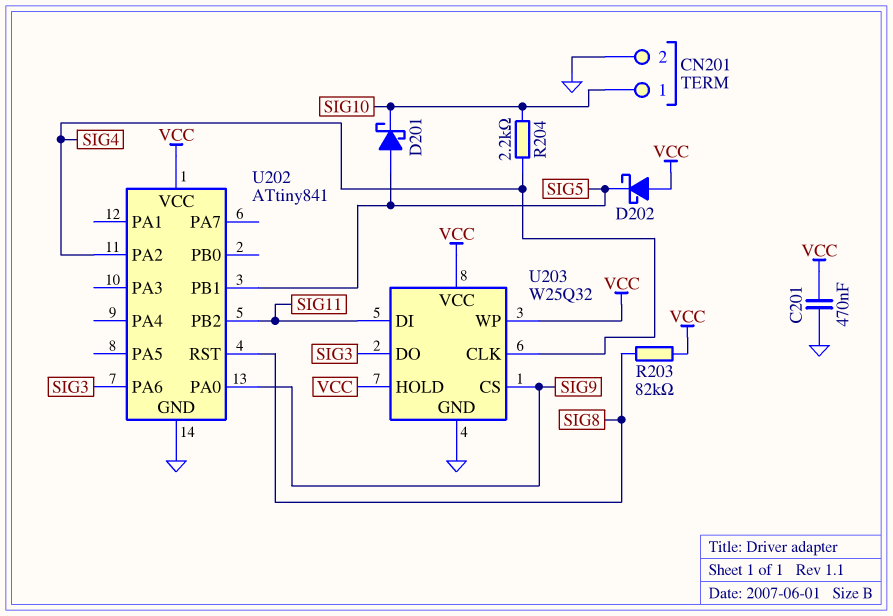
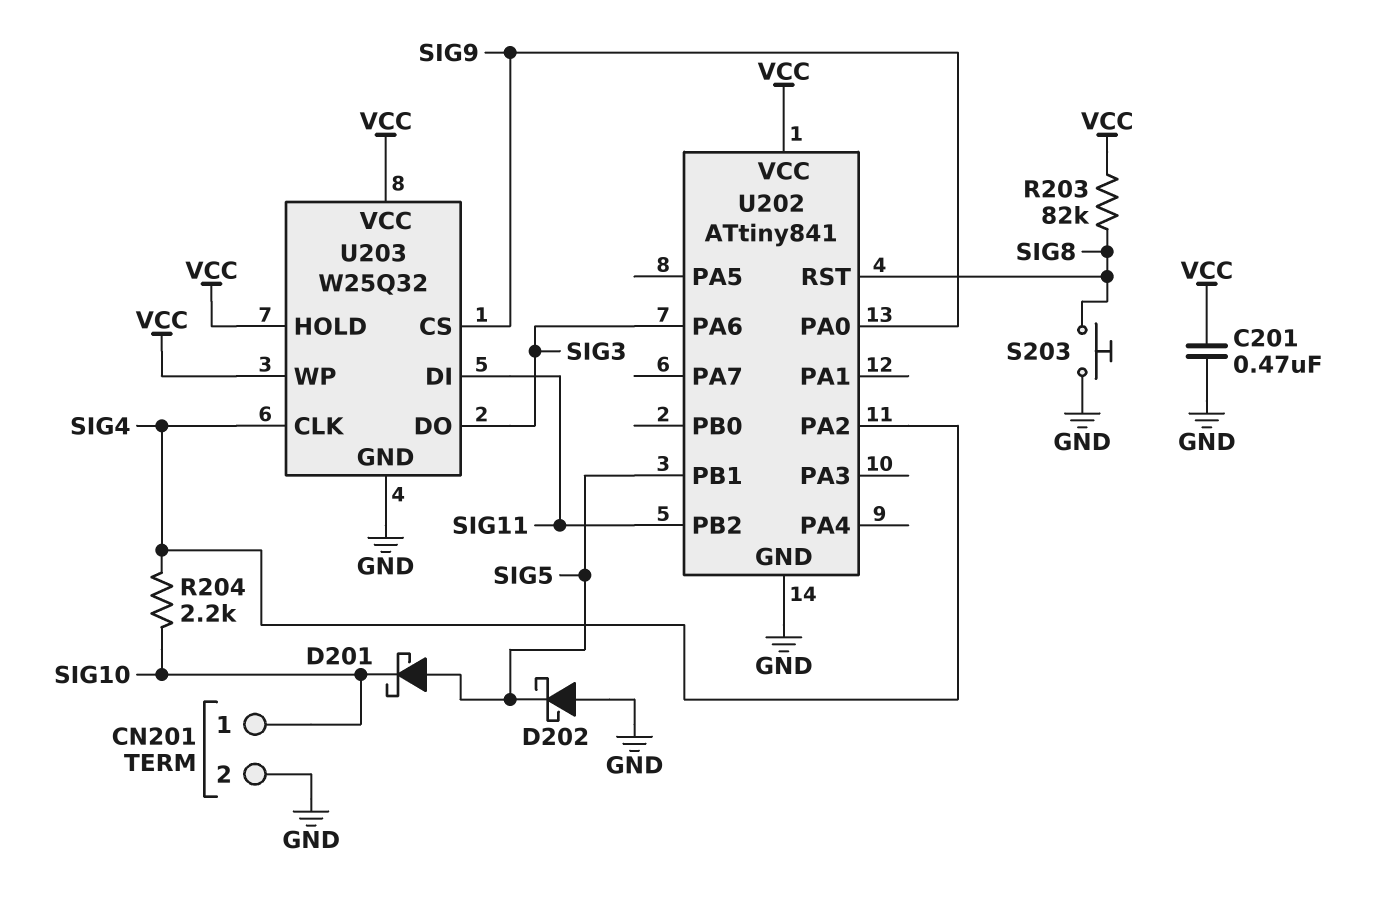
D202: schottky (A VCC, K SIG5) -> schottky (A GND, K SIG5)
S203: none -> button (GND, SIG8)

